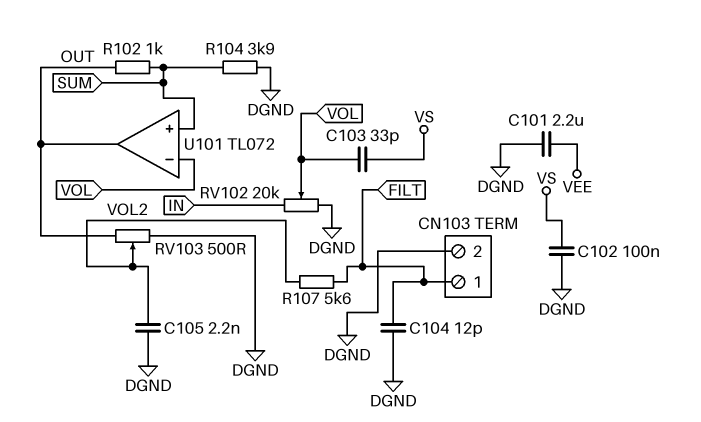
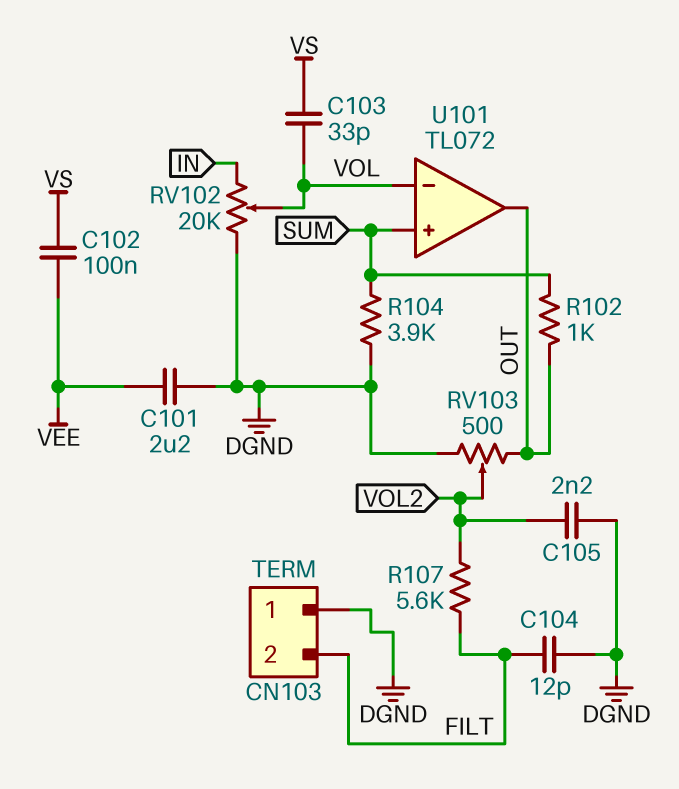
C102: 100nF (DGND, VS) -> 100nF (VEE, VS)
CN103 pin 1: FILT -> DGND
CN103 pin 2: DGND -> FILT

